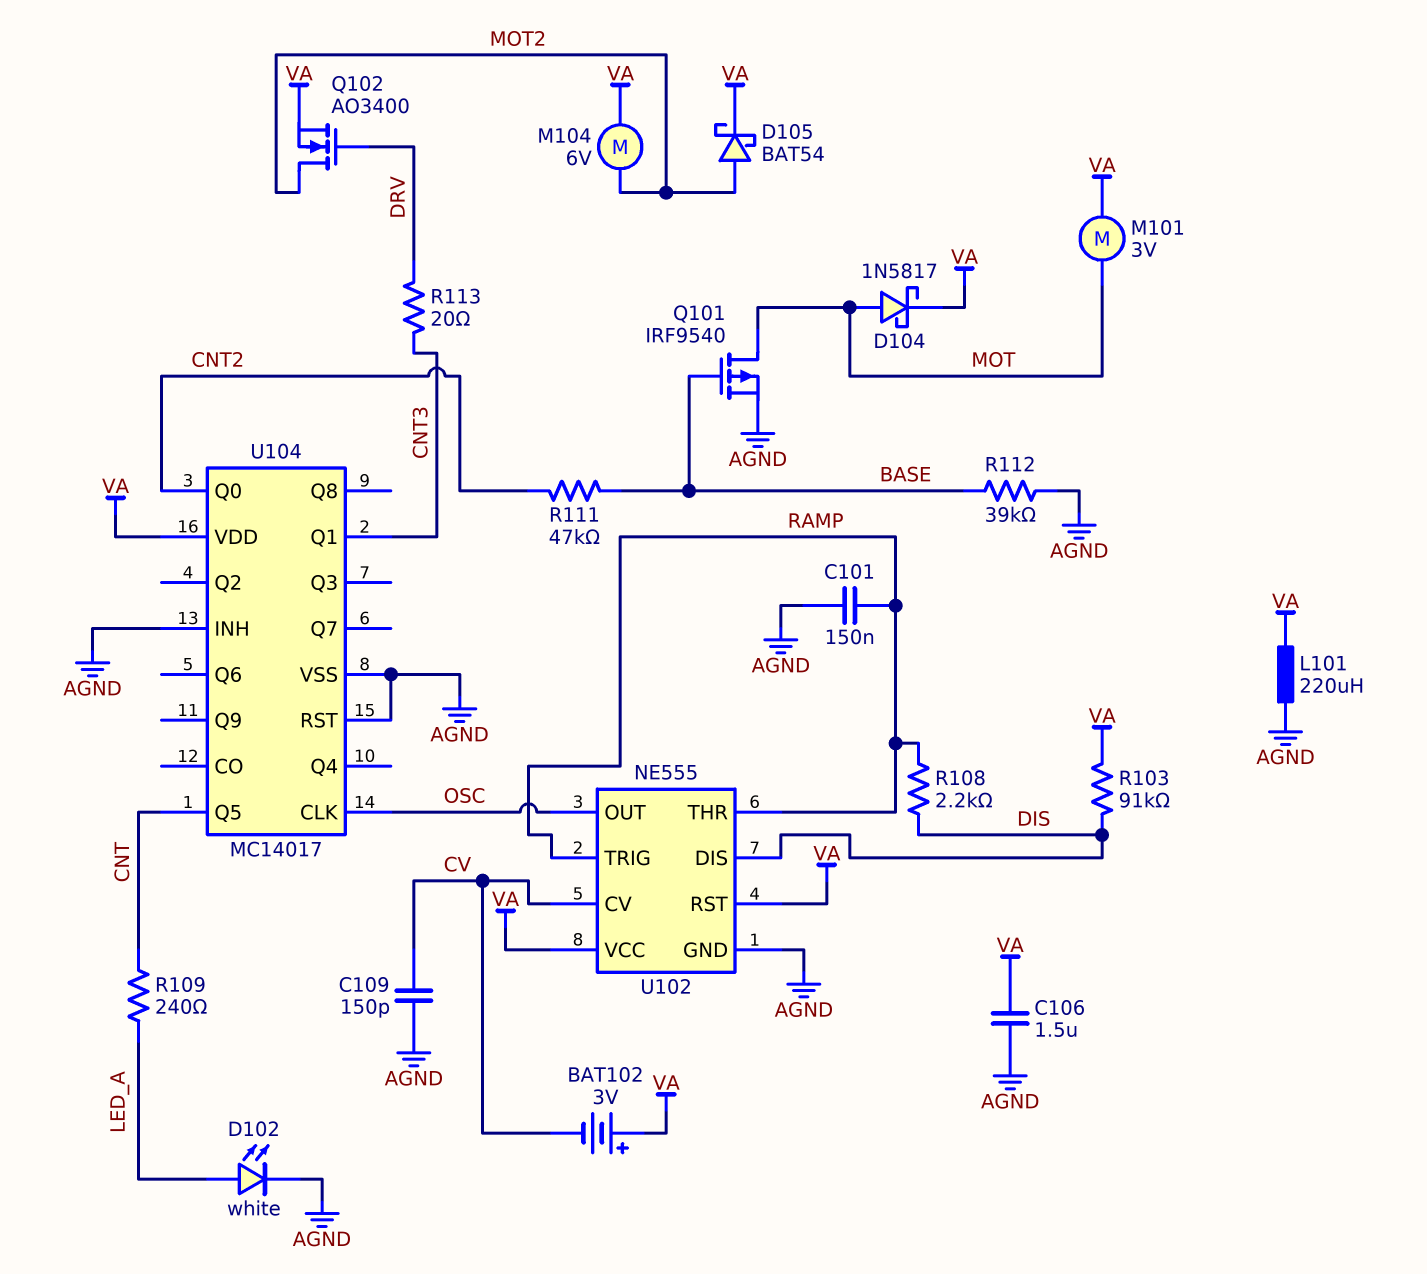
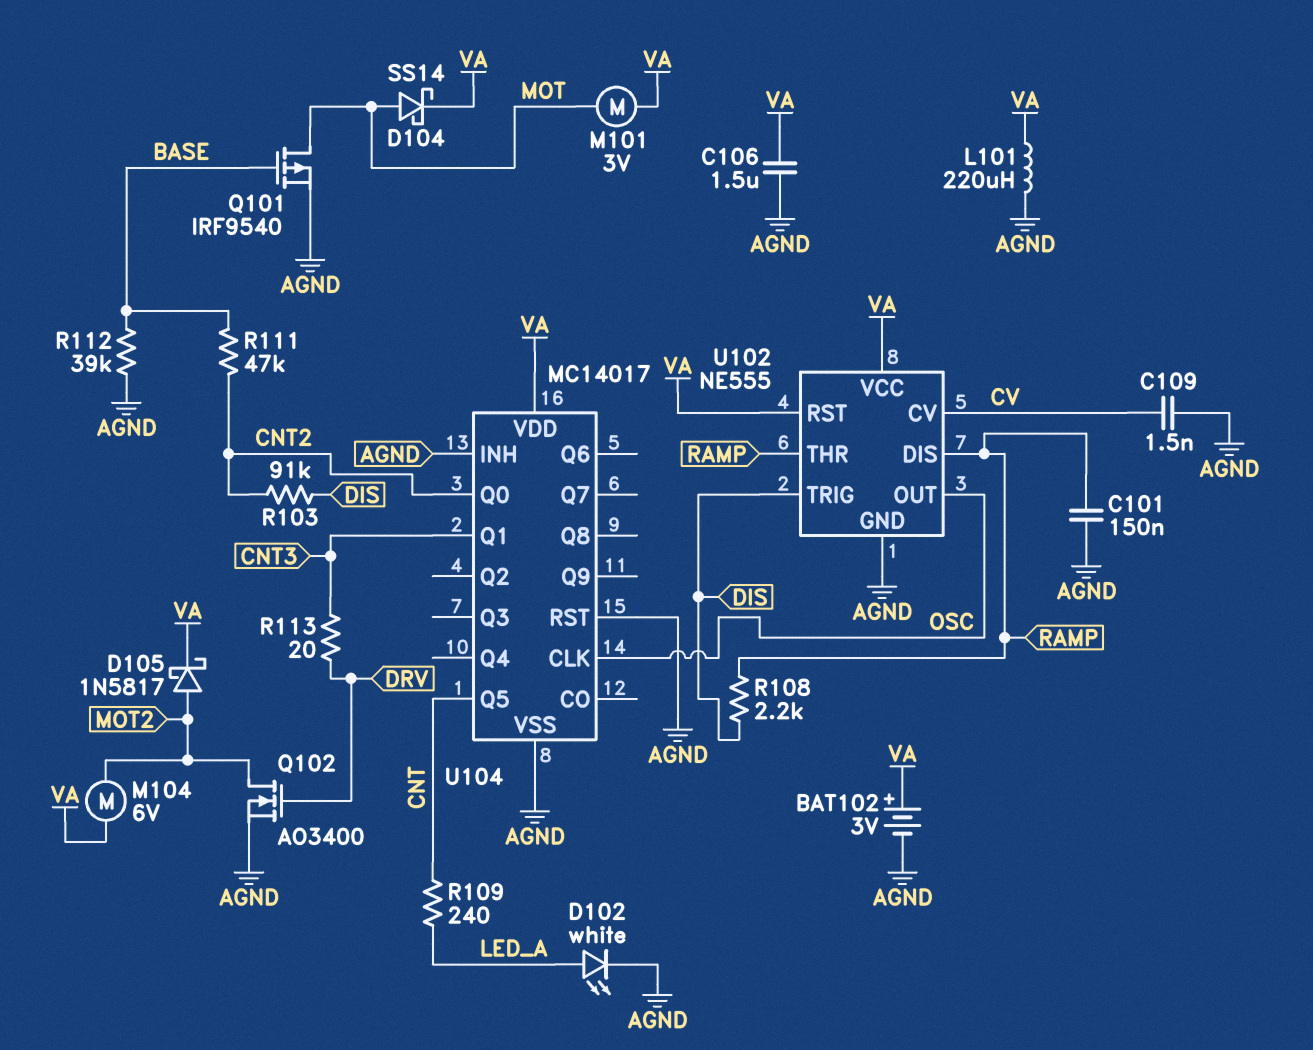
BAT102: 3V (plus VA, minus CV) -> 3V (plus VA, minus AGND)
C109: 150pF (AGND, CV) -> 1.5nF (AGND, CV)
D104: schottky 1N5817 (A MOT, K VA) -> schottky SS14 (A MOT, K VA)
D105: schottky BAT54 (A MOT2, K VA) -> schottky 1N5817 (A MOT2, K VA)
Q102: NMOS AO3400 (G DRV, D MOT2, S VA) -> NMOS AO3400 (G DRV, D MOT2, S AGND)
R103: 91k (DIS, VA) -> 91k (CNT2, DIS)
U102 pin DIS: DIS -> RAMP
U102 pin TRIG: RAMP -> DIS

